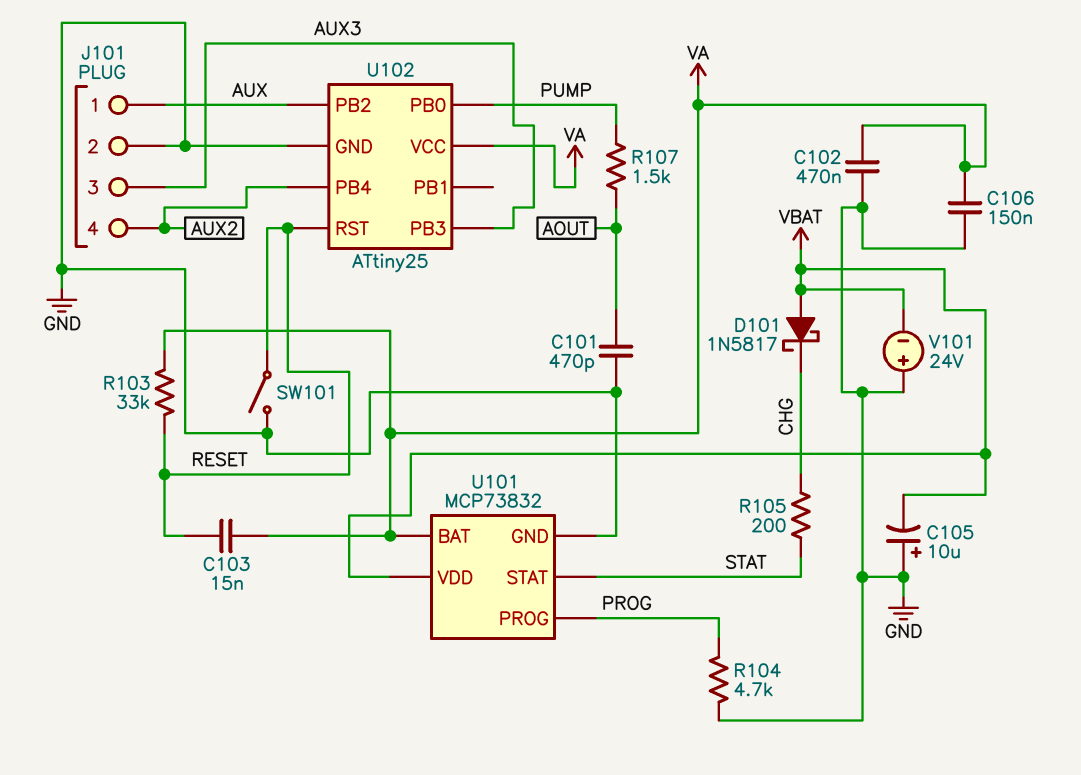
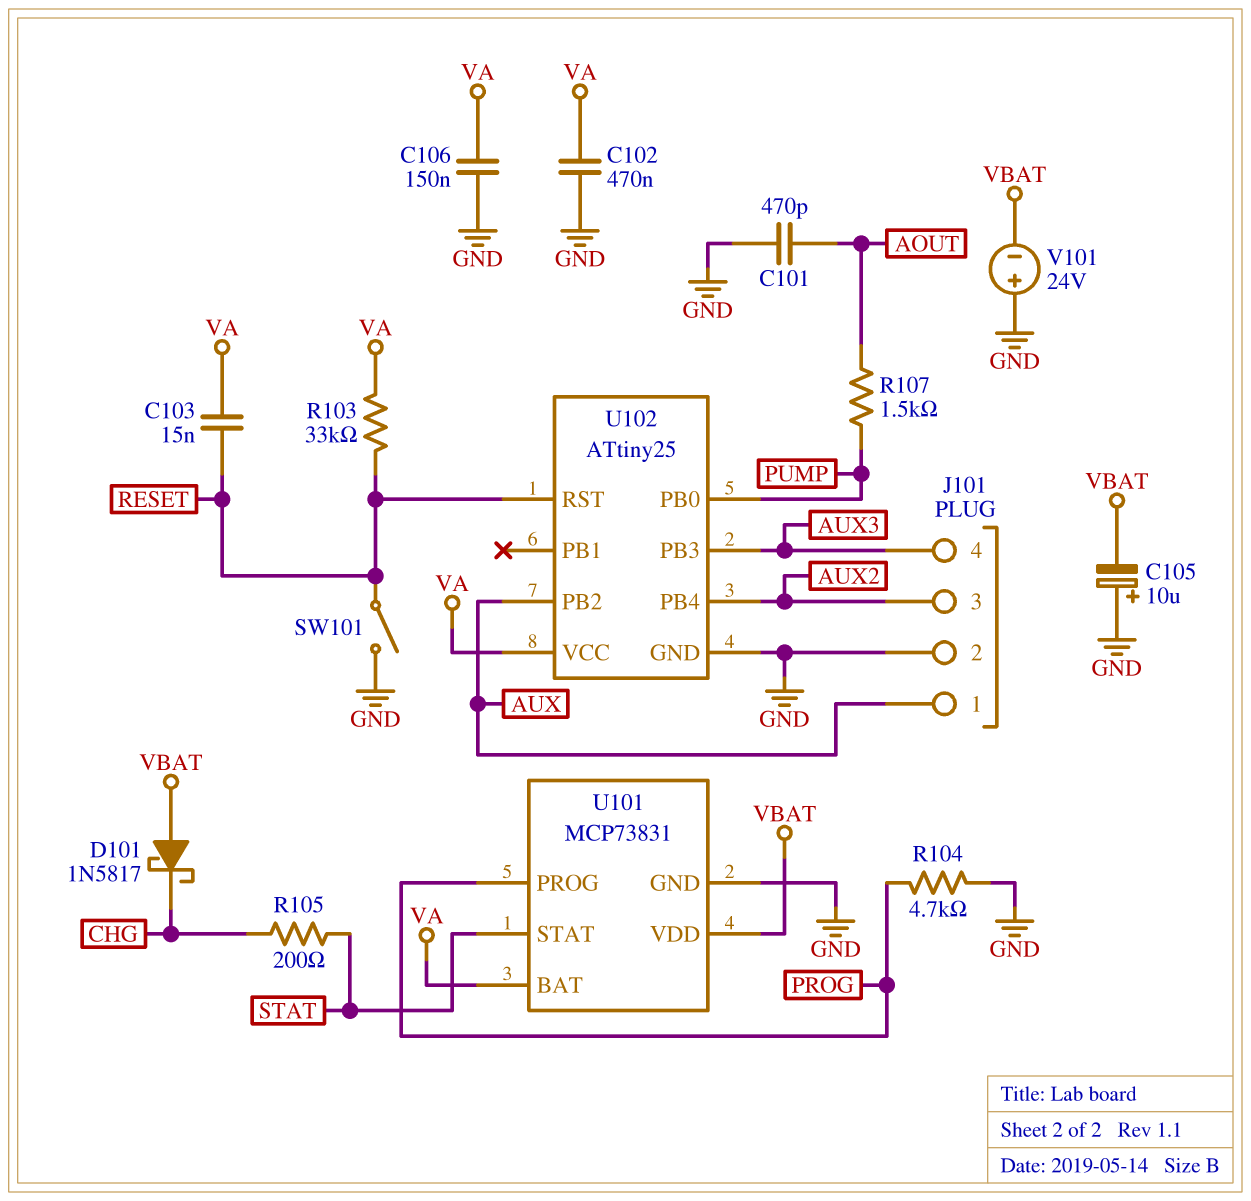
J101 pin 3: AUX3 -> AUX2
J101 pin 4: AUX2 -> AUX3
U101: MCP73832 -> MCP73831

